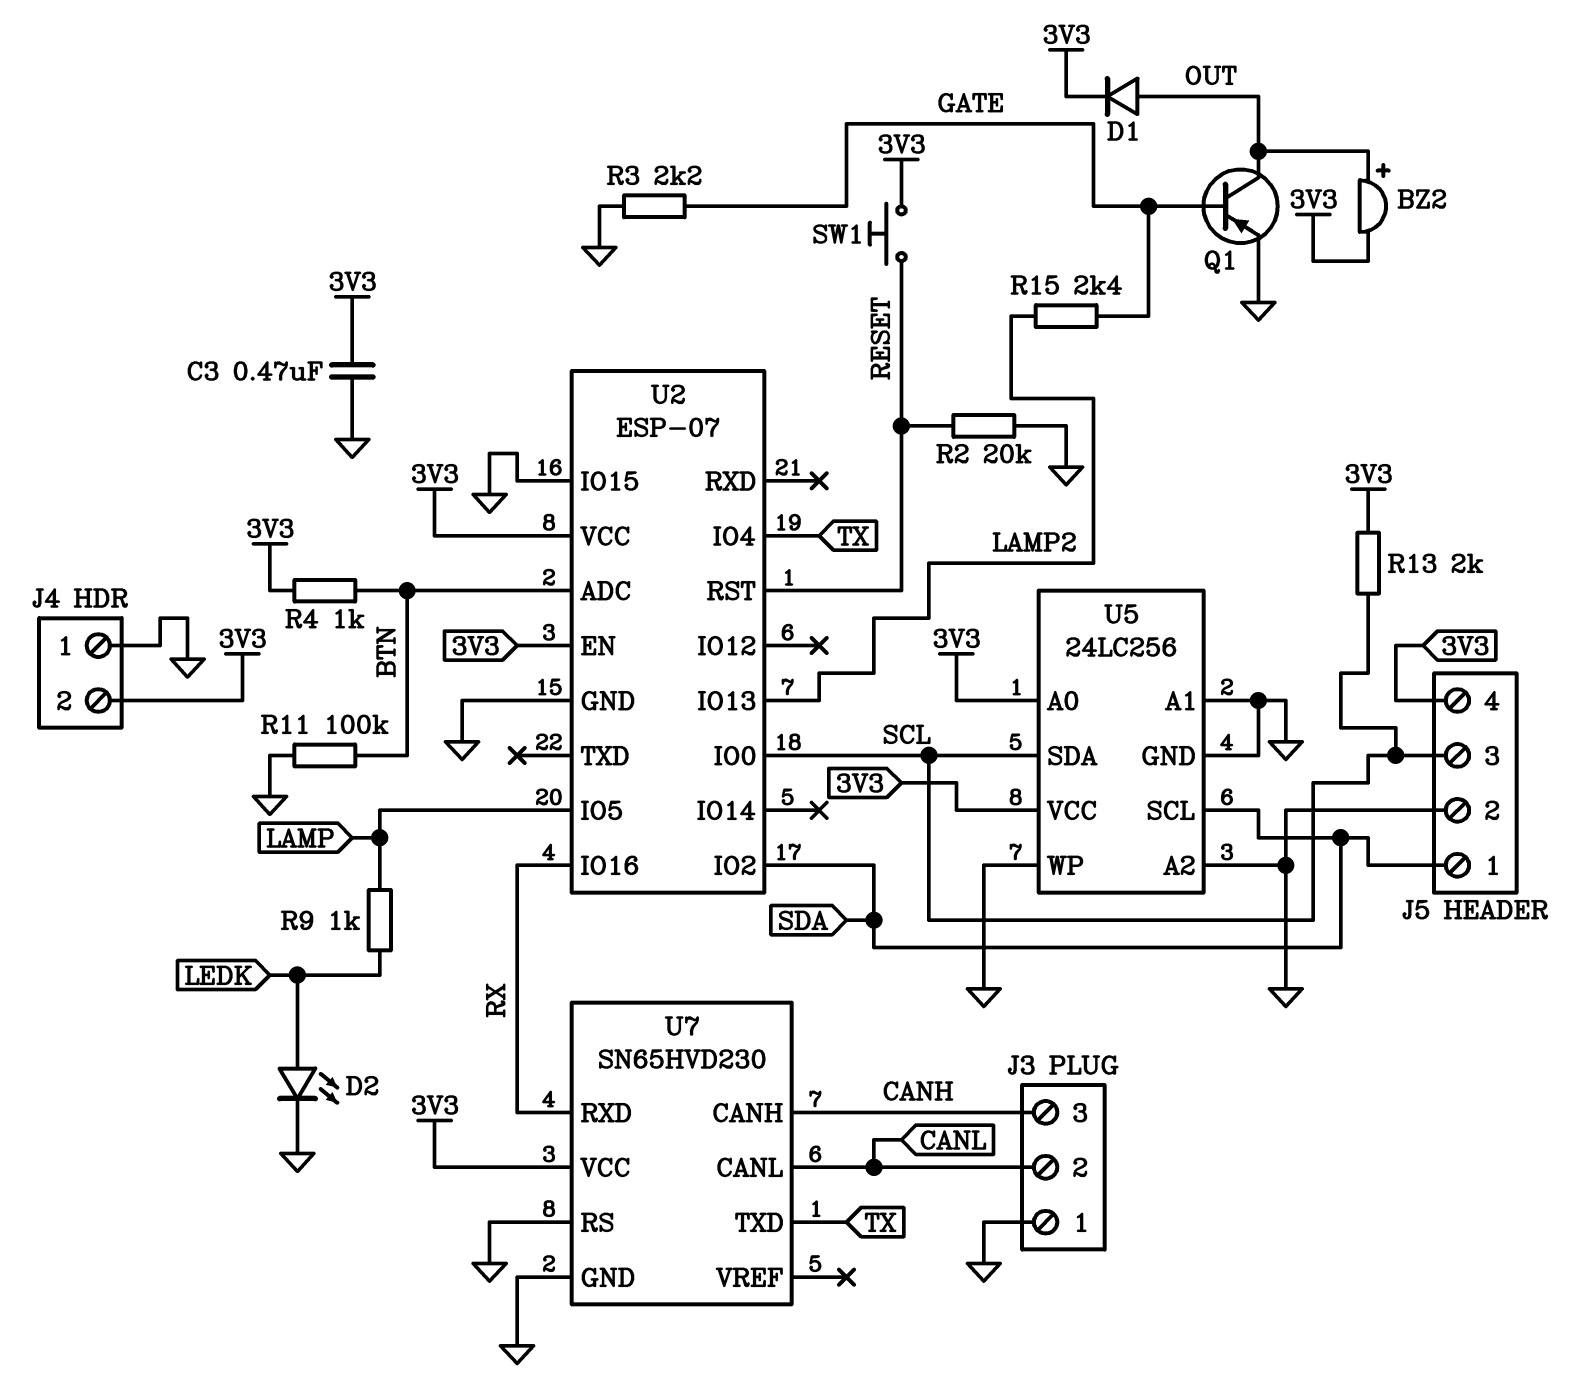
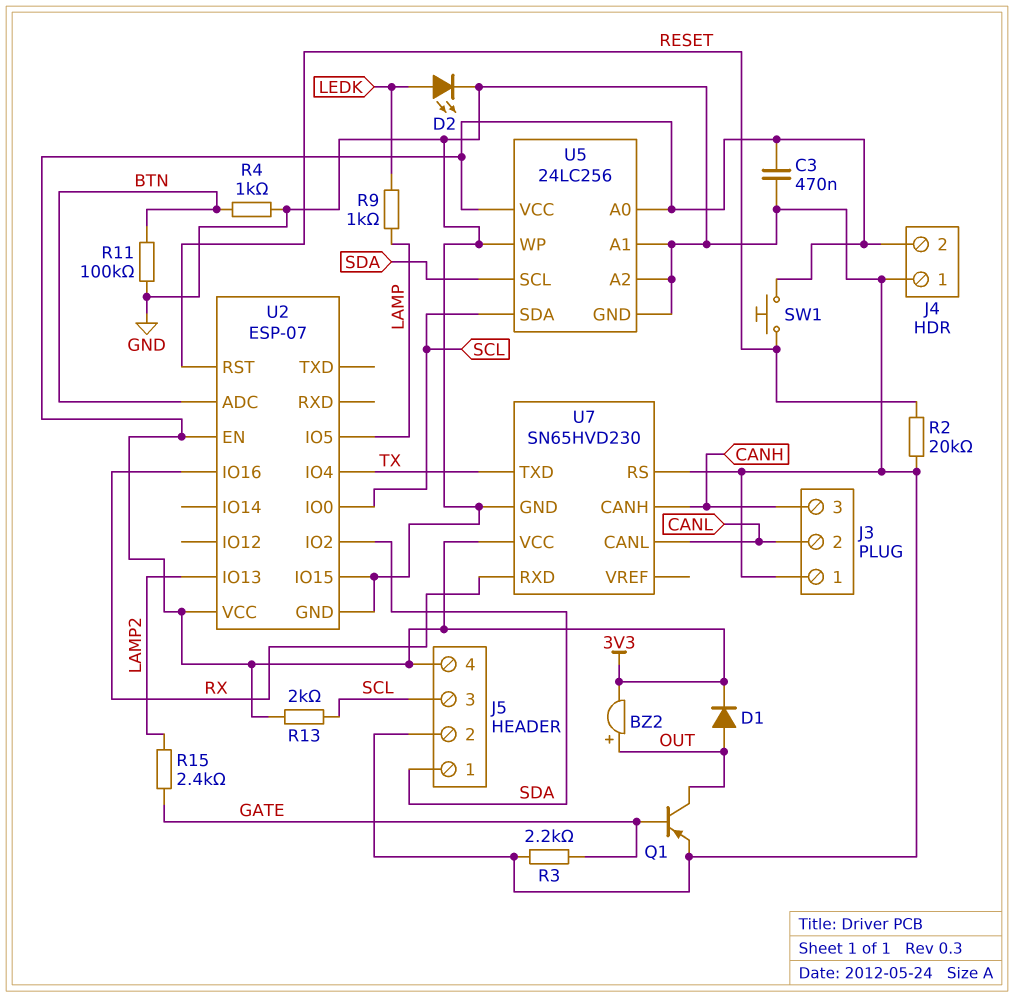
R4: 1k (3V3, BTN) -> 1k (BTN, GND)

